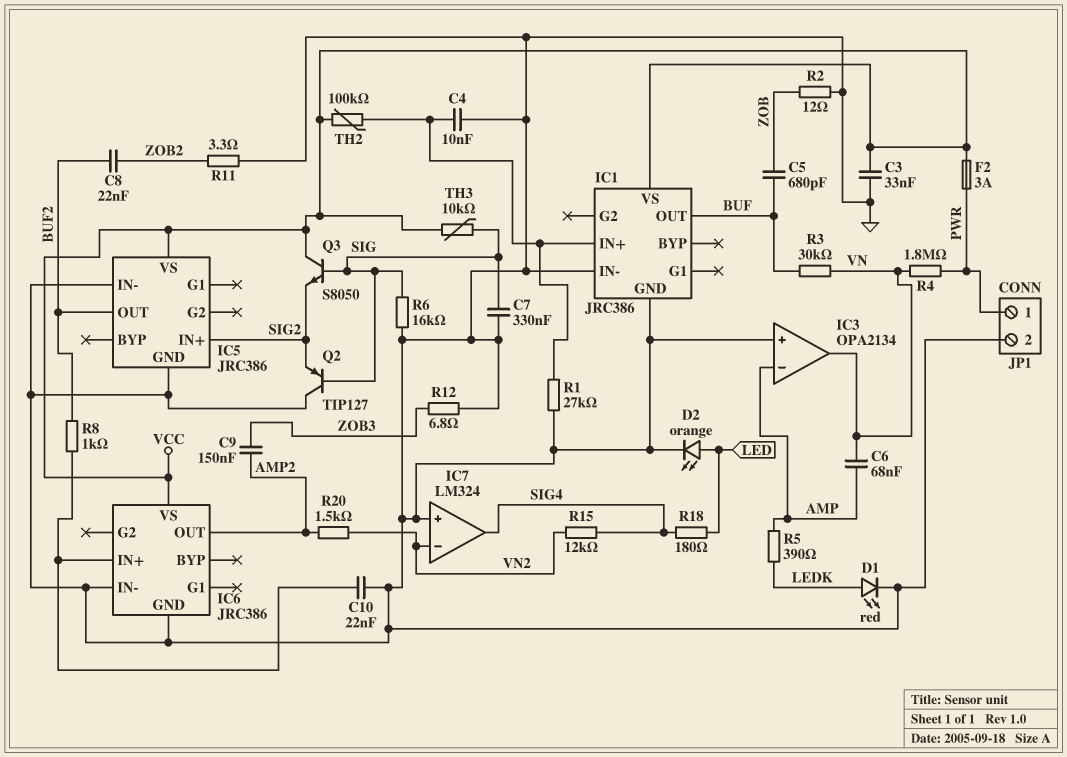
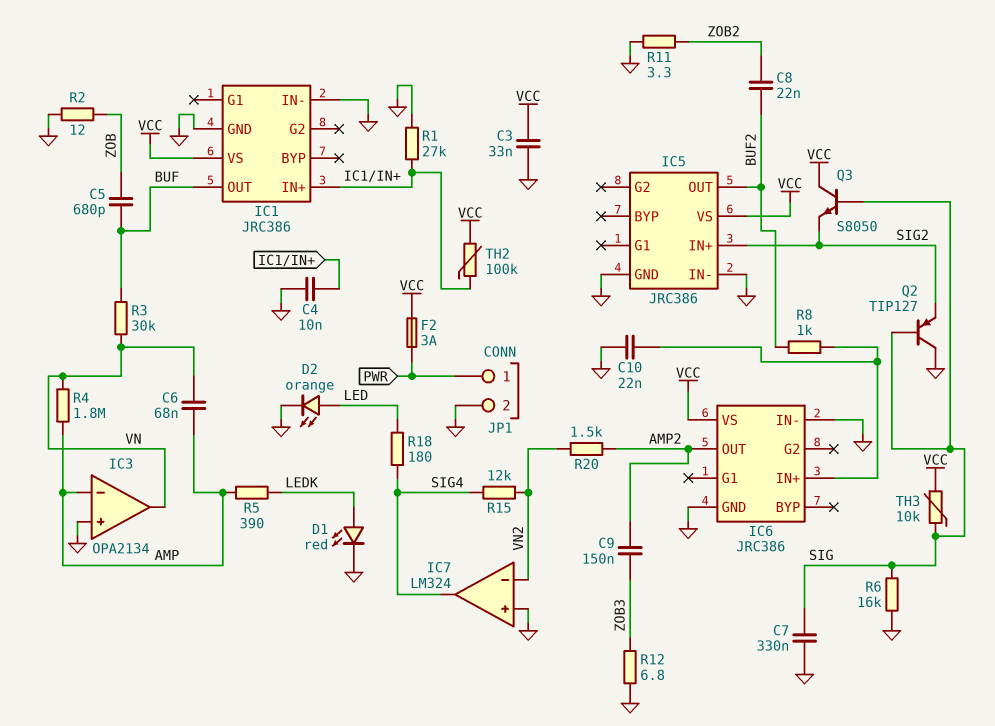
R4: 1.8M (PWR, VN) -> 1.8M (AMP, VN)

